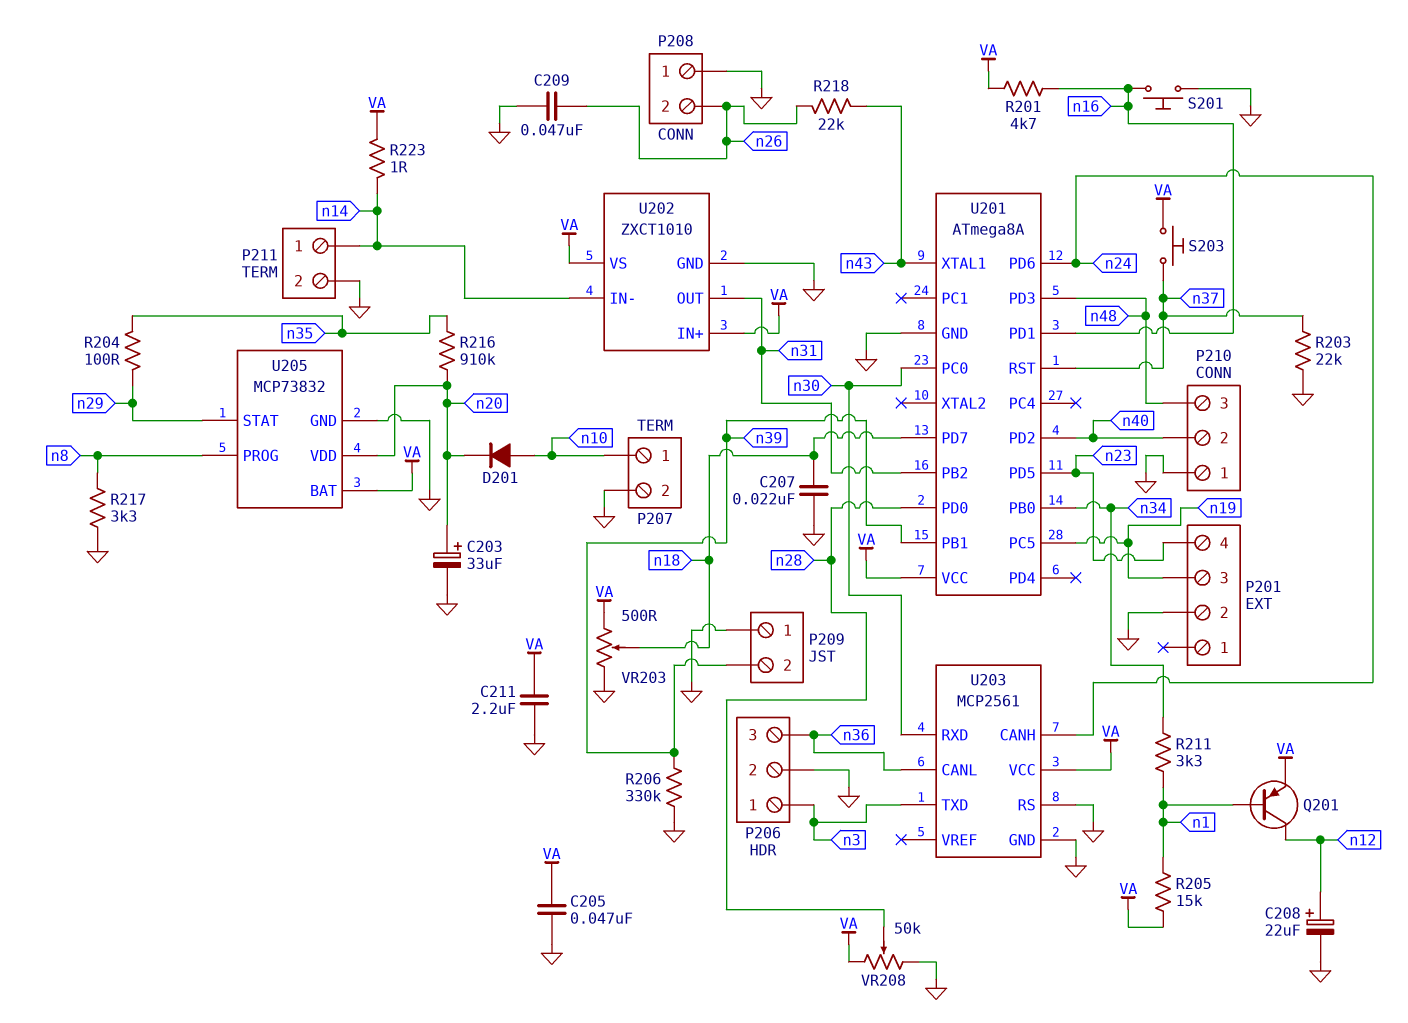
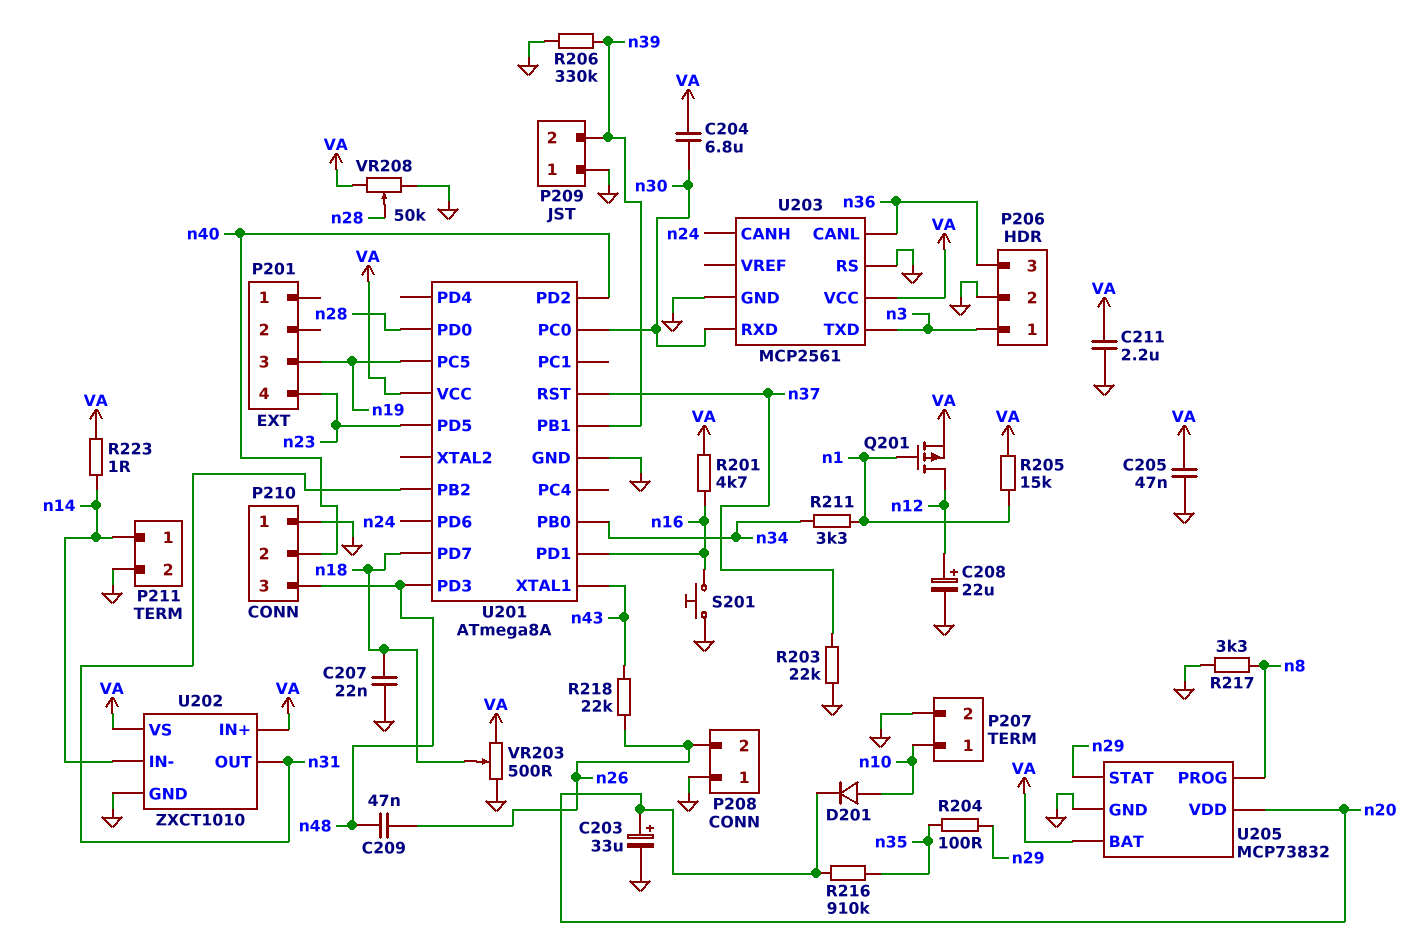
C204: none -> 6.8uF (VA, n30)
C209: 47nF (GND, n26) -> 47nF (n26, n48)
P201 pin 2: GND -> none
Q201: PNP (B n1, C n12, E VA) -> PMOS (G n1, D n12, S VA)
S203: button (VA, n37) -> none

